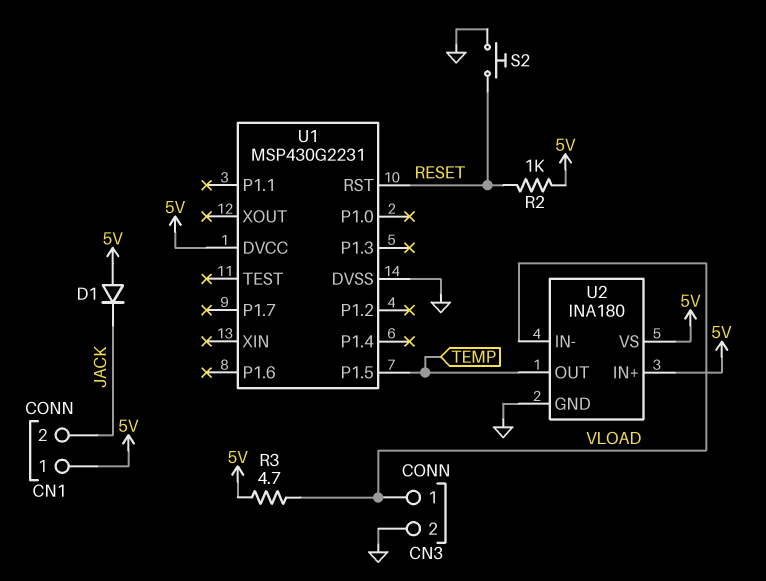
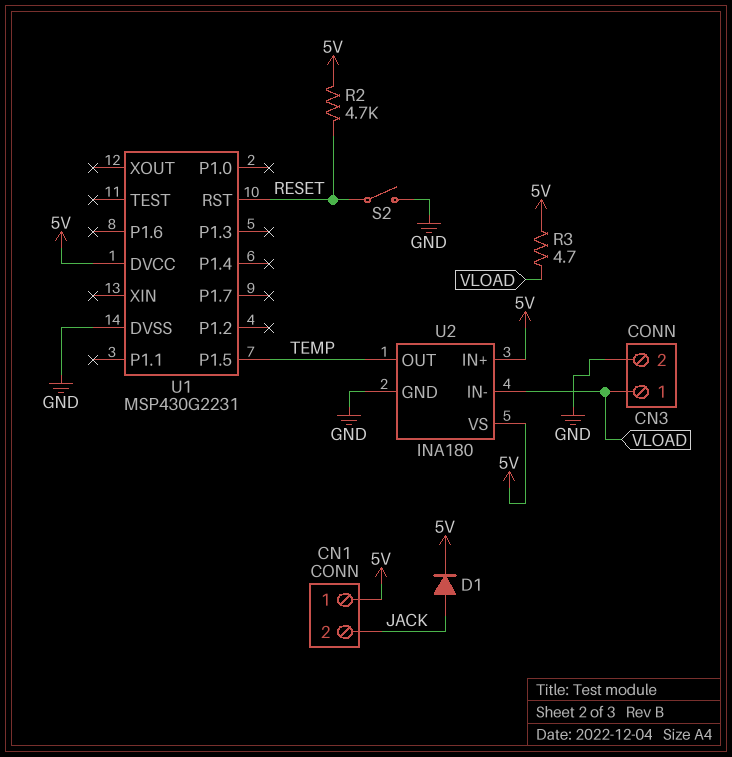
D1: diode (A 5V, K JACK) -> diode (A JACK, K 5V)
R2: 1k (5V, RESET) -> 4.7k (5V, RESET)
S2: button (GND, RESET) -> switch (GND, RESET)

